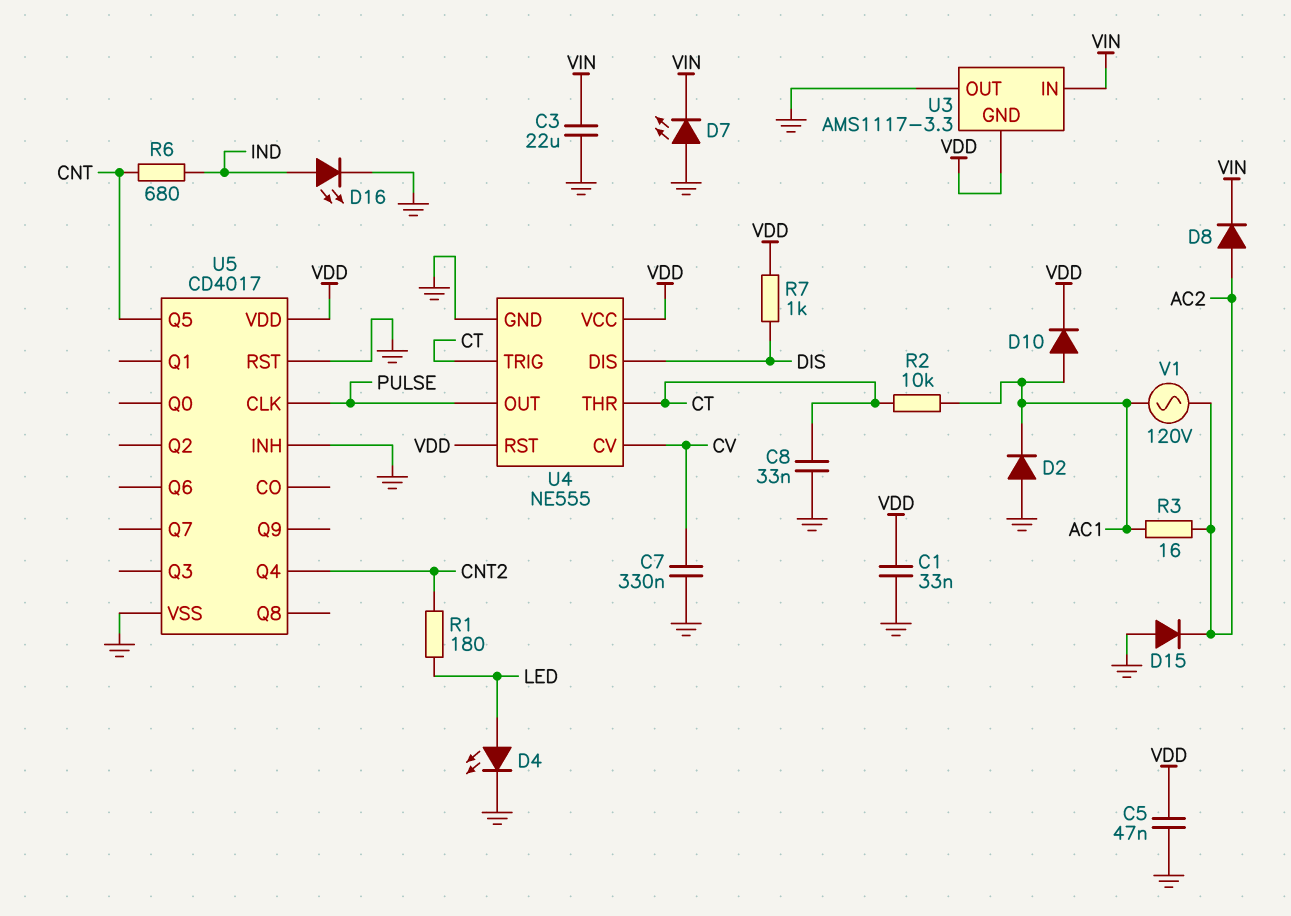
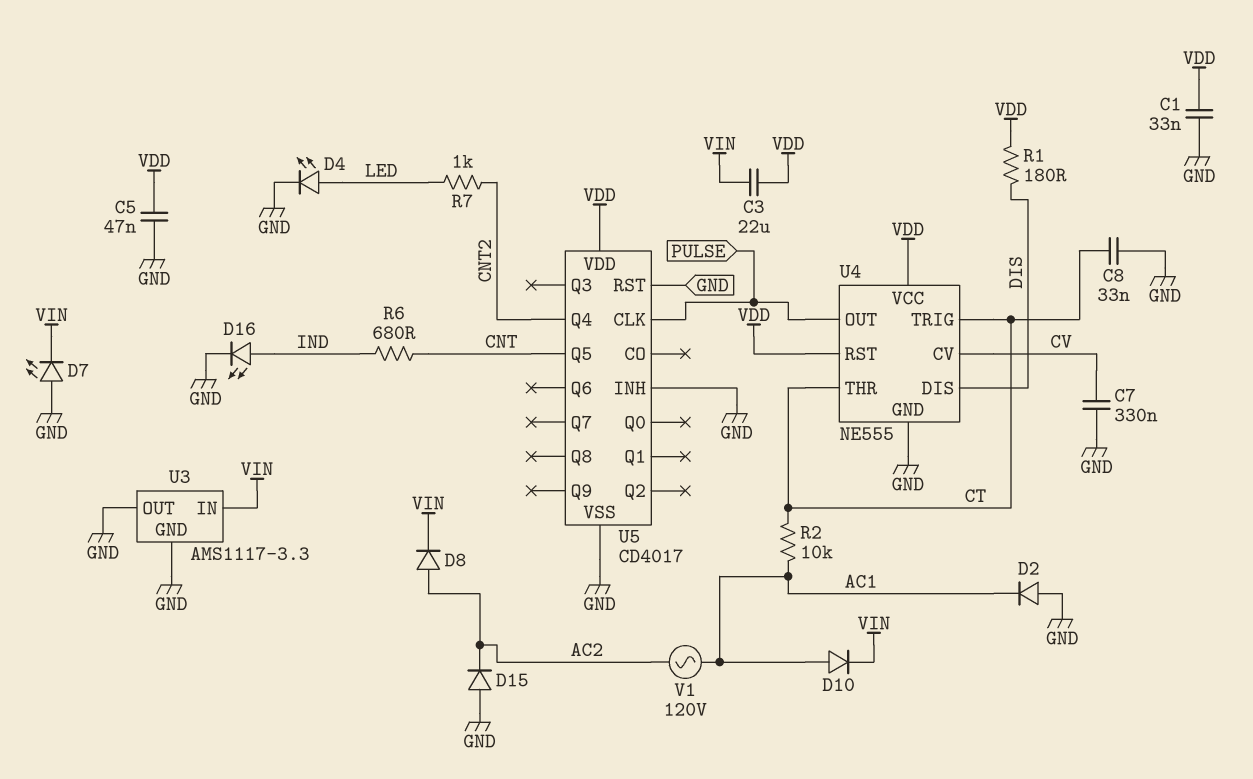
C3: 22uF (GND, VIN) -> 22uF (VDD, VIN)
D10: diode (A AC1, K VDD) -> diode (A AC1, K VIN)
R1: 180 (CNT2, LED) -> 180 (DIS, VDD)
R3: 16 (AC1, AC2) -> none
R7: 1k (DIS, VDD) -> 1k (CNT2, LED)
U3 pin GND: VDD -> GND

